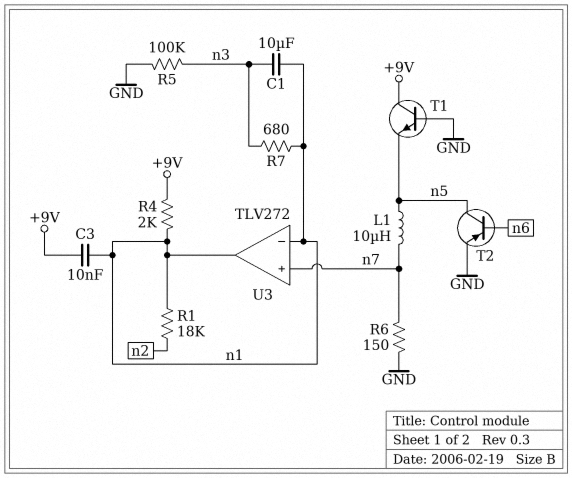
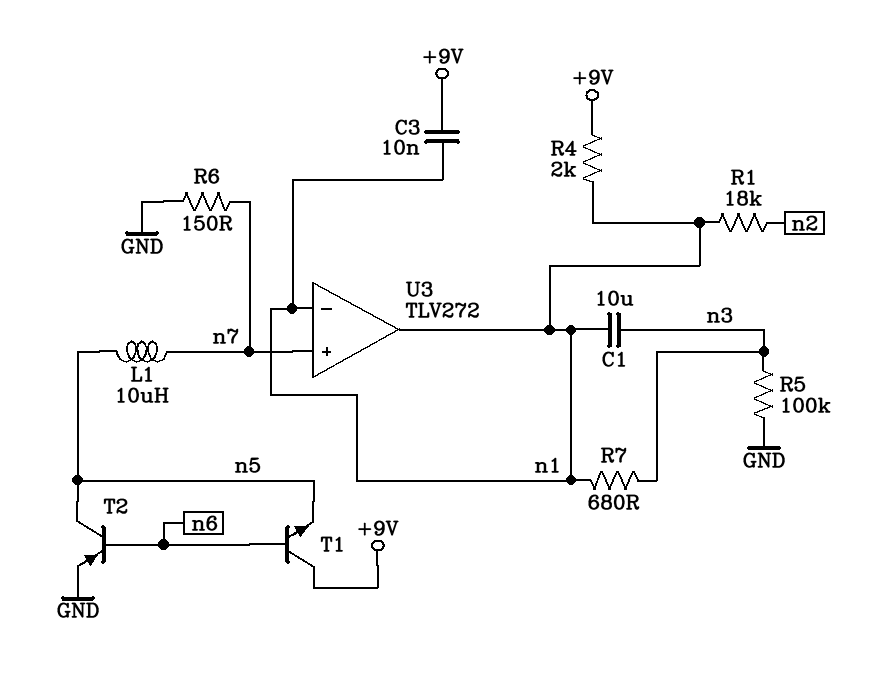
T1: NPN (B GND, C +9V, E n5) -> NPN (B n6, C +9V, E n5)

